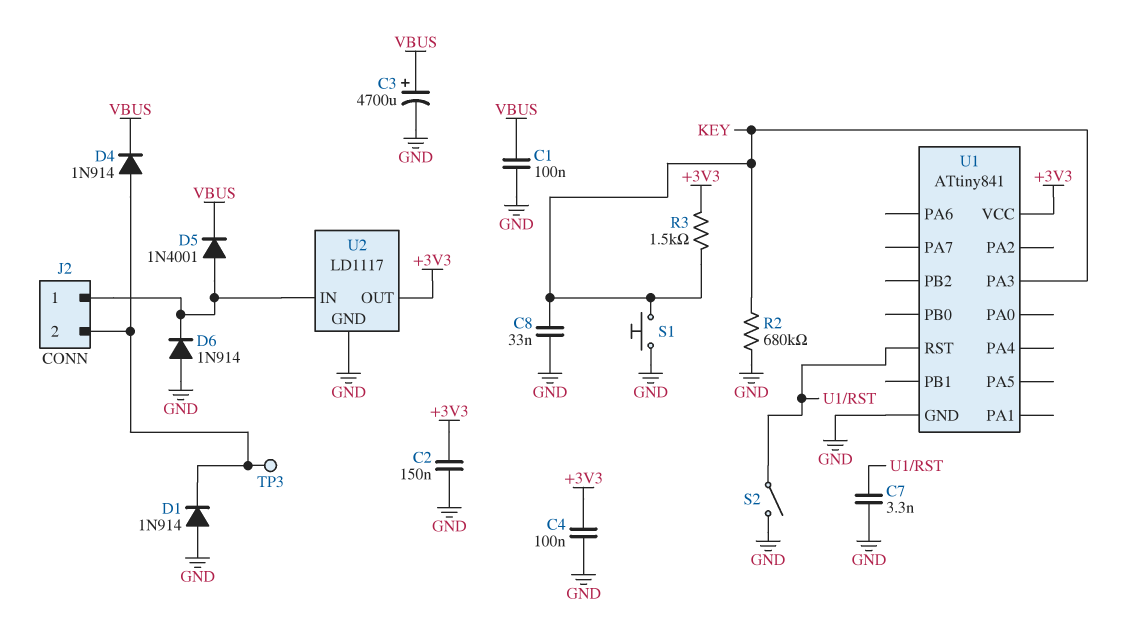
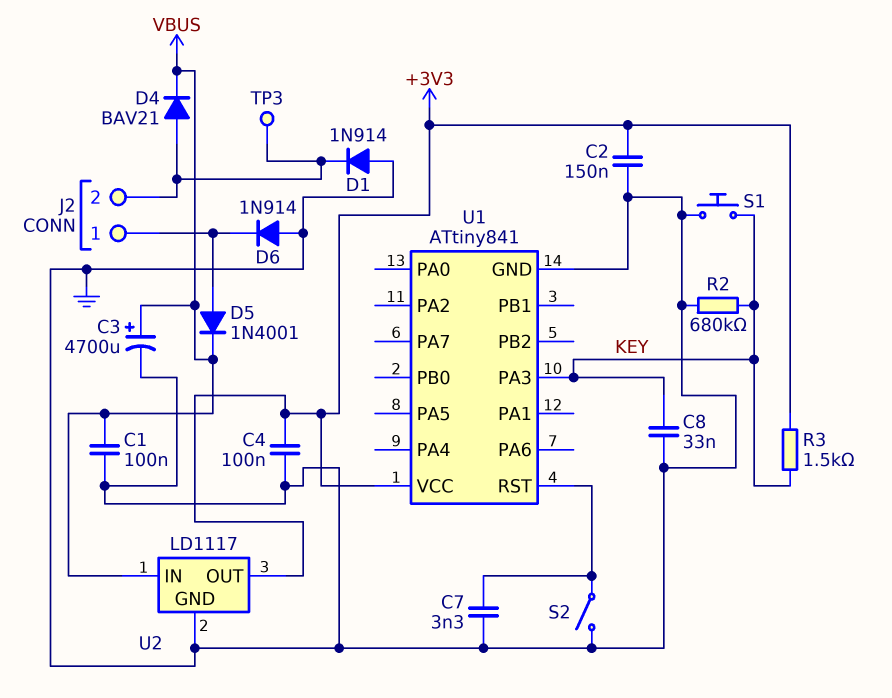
D4: diode 1N914 (A J2/2, K VBUS) -> diode BAV21 (A J2/2, K VBUS)
U2 pin IN: J2/1 -> VBUS

